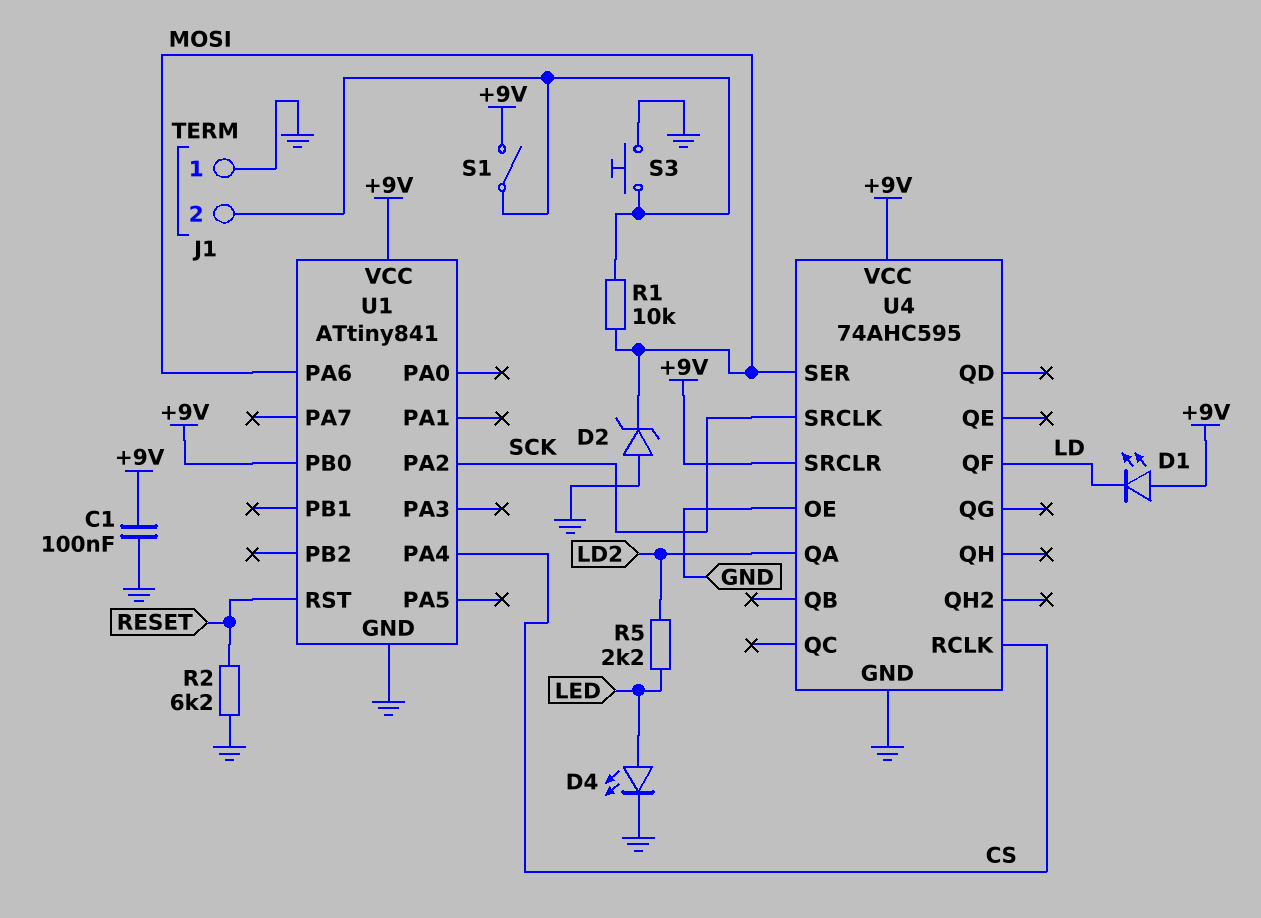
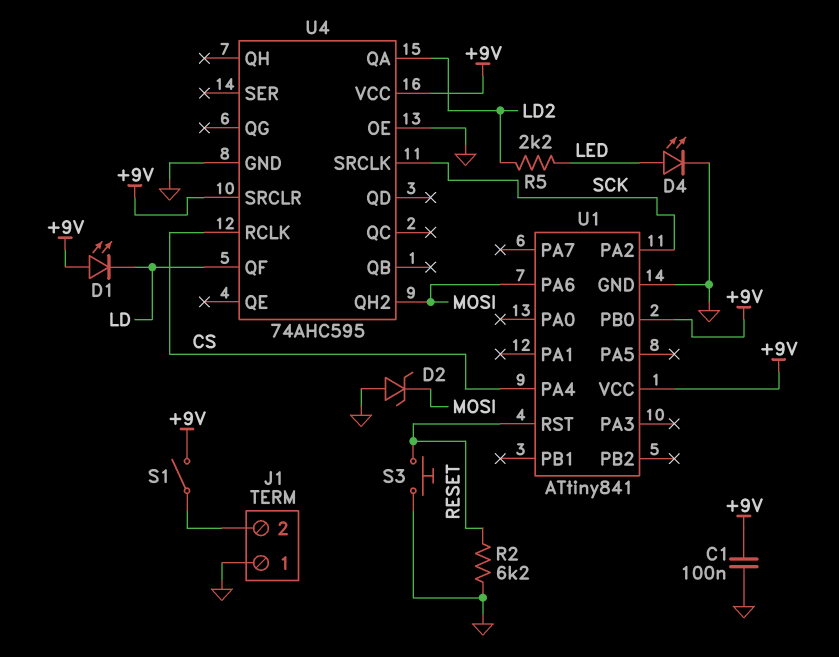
R1: 10k (J1/2, MOSI) -> none
S3: button (GND, J1/2) -> button (GND, RESET)
U4 pin QH2: none -> MOSI
U4 pin SER: MOSI -> none

